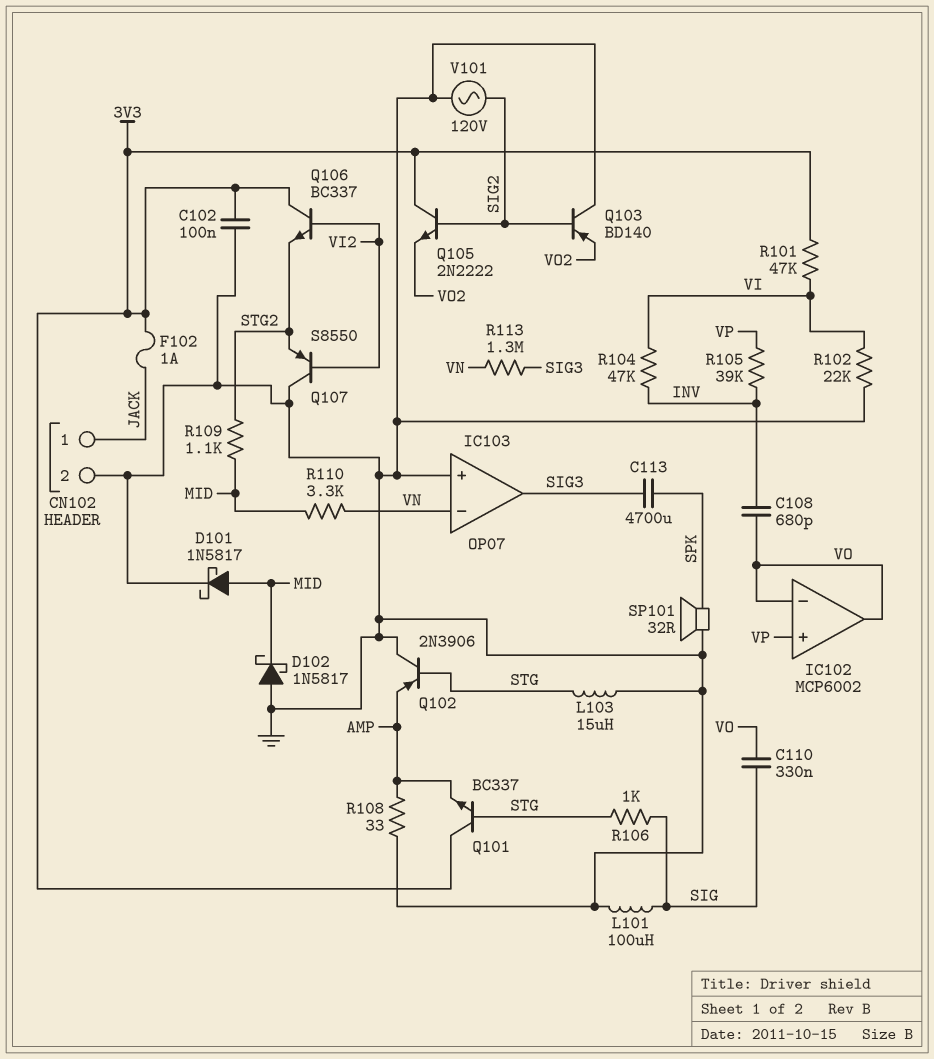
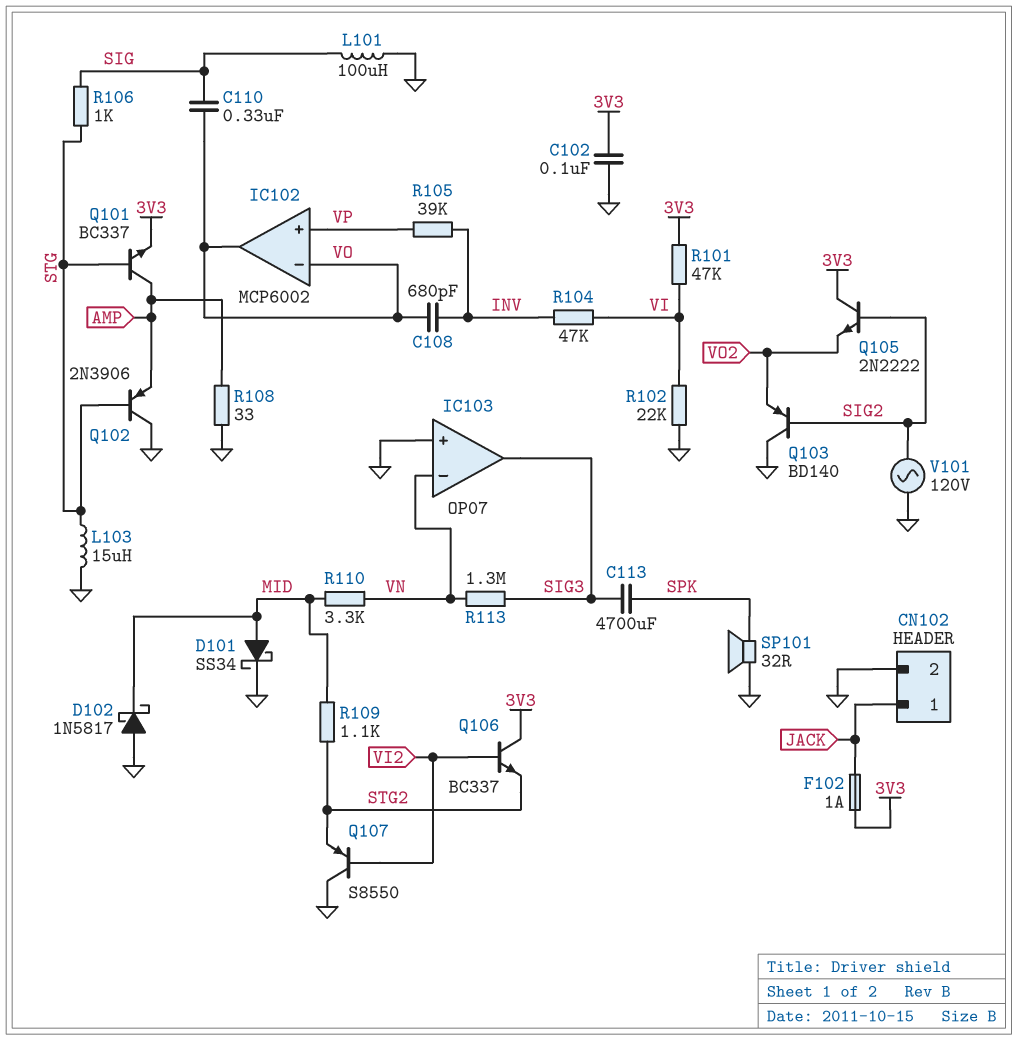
D101: schottky 1N5817 (A MID, K GND) -> schottky SS34 (A MID, K GND)
Q101: NPN BC337 (B STG, C 3V3, E AMP) -> NPN BC337 (B STG, C AMP, E 3V3)

